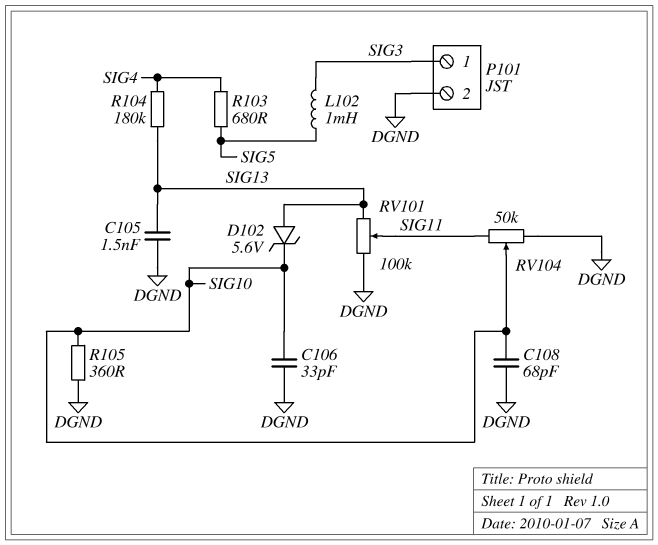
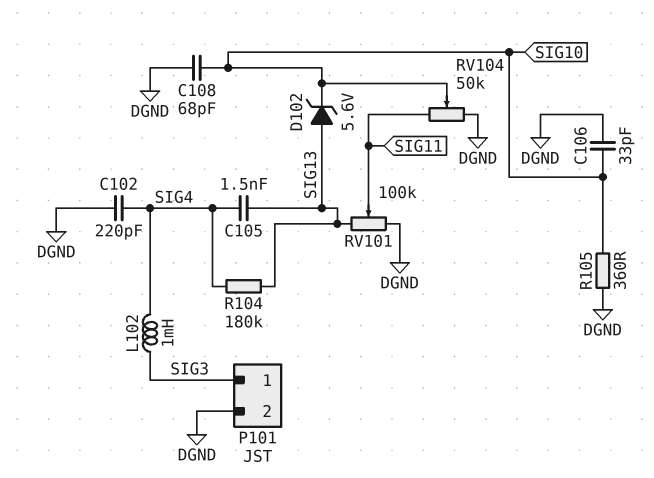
C102: none -> 220pF (DGND, SIG4)
C105: 1.5nF (DGND, SIG13) -> 1.5nF (SIG4, SIG13)
L102: 1mH (SIG3, SIG5) -> 1mH (SIG3, SIG4)
R103: 680 (SIG4, SIG5) -> none

